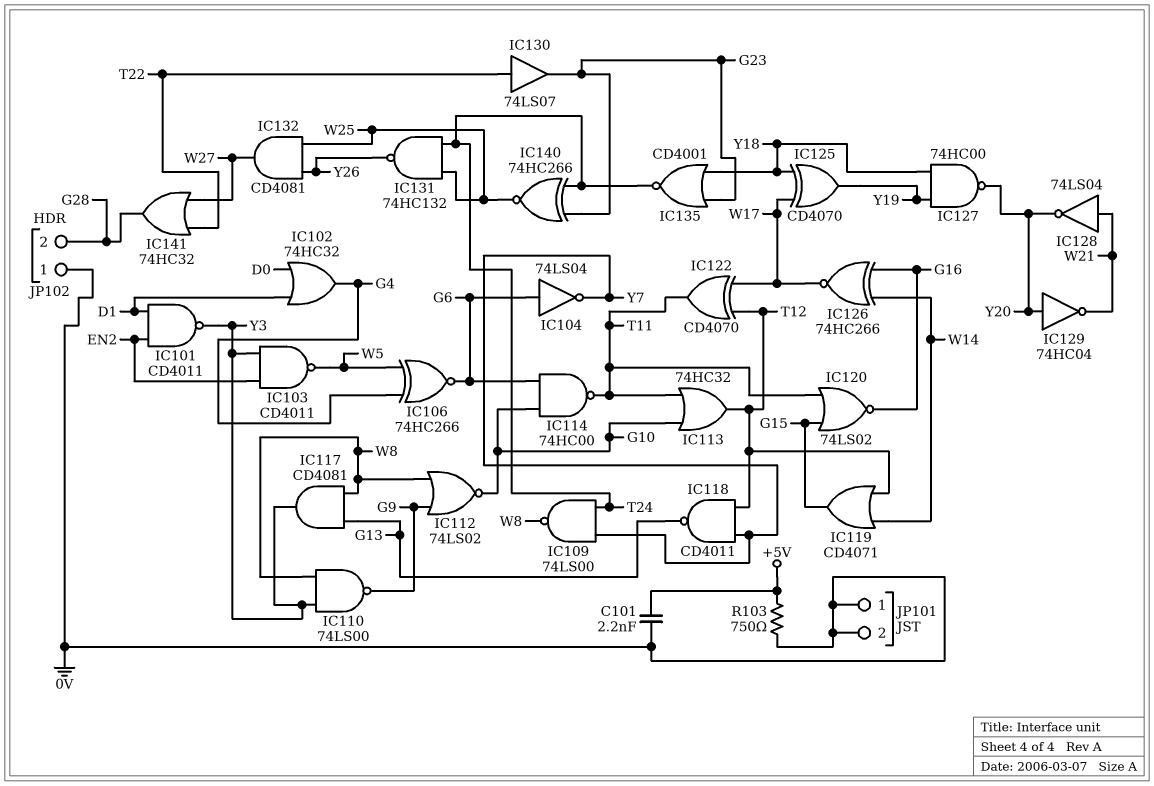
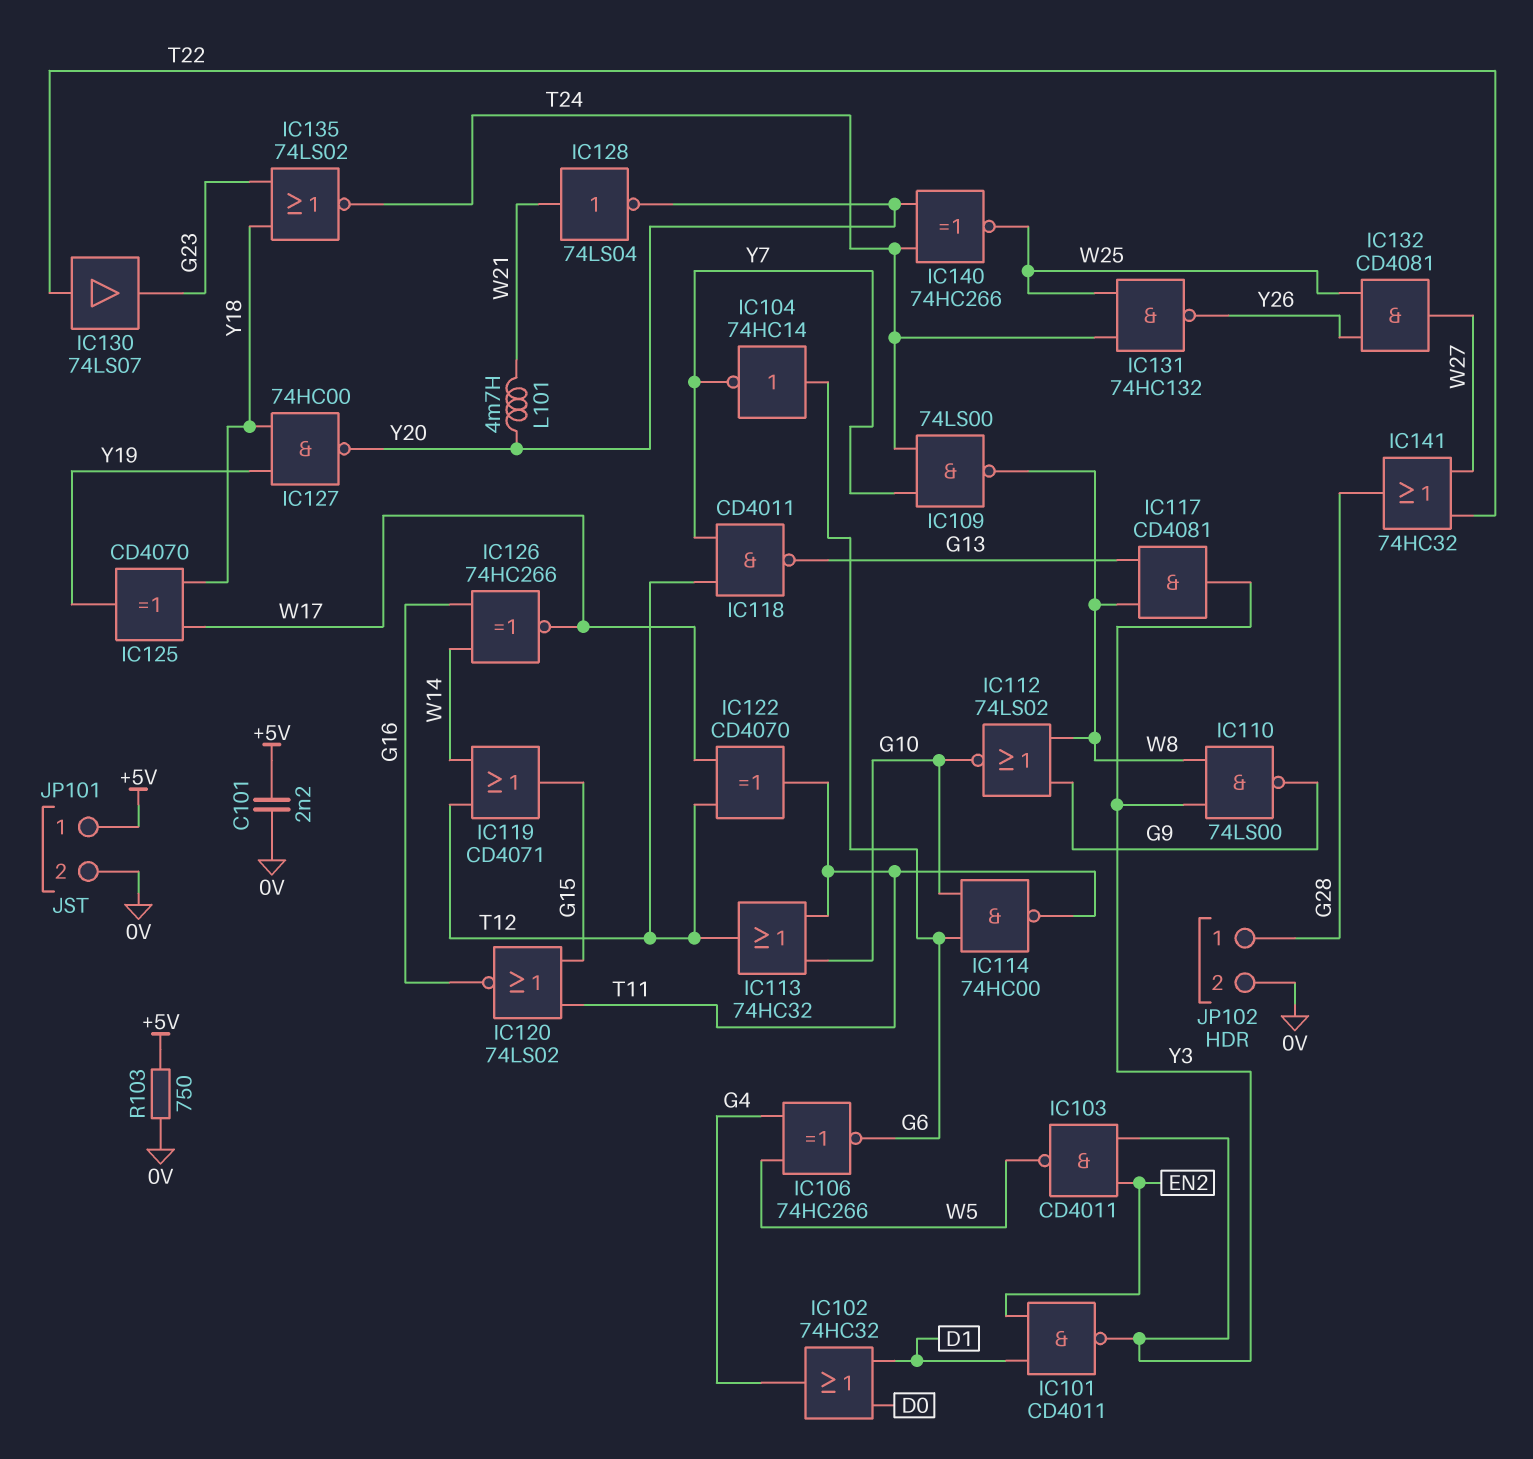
IC104: NOT 74LS04 (in G6, out Y7) -> NOT 74HC14 (in G6, out Y7)
IC129: NOT 74HC04 (in Y20, out W21) -> none
IC135: NOR CD4001 (in G23, in Y18, out T24) -> NOR 74LS02 (in G23, in Y18, out T24)
IC140: XNOR 74HC266 (in G23, in T24, out W25) -> XNOR 74HC266 (in T24, in Y20, out W25)
JP101 pin 1: 0V -> +5V
JP102 pin 1: 0V -> G28
JP102 pin 2: G28 -> 0V
L101: none -> 4.7mH (W21, Y20)

